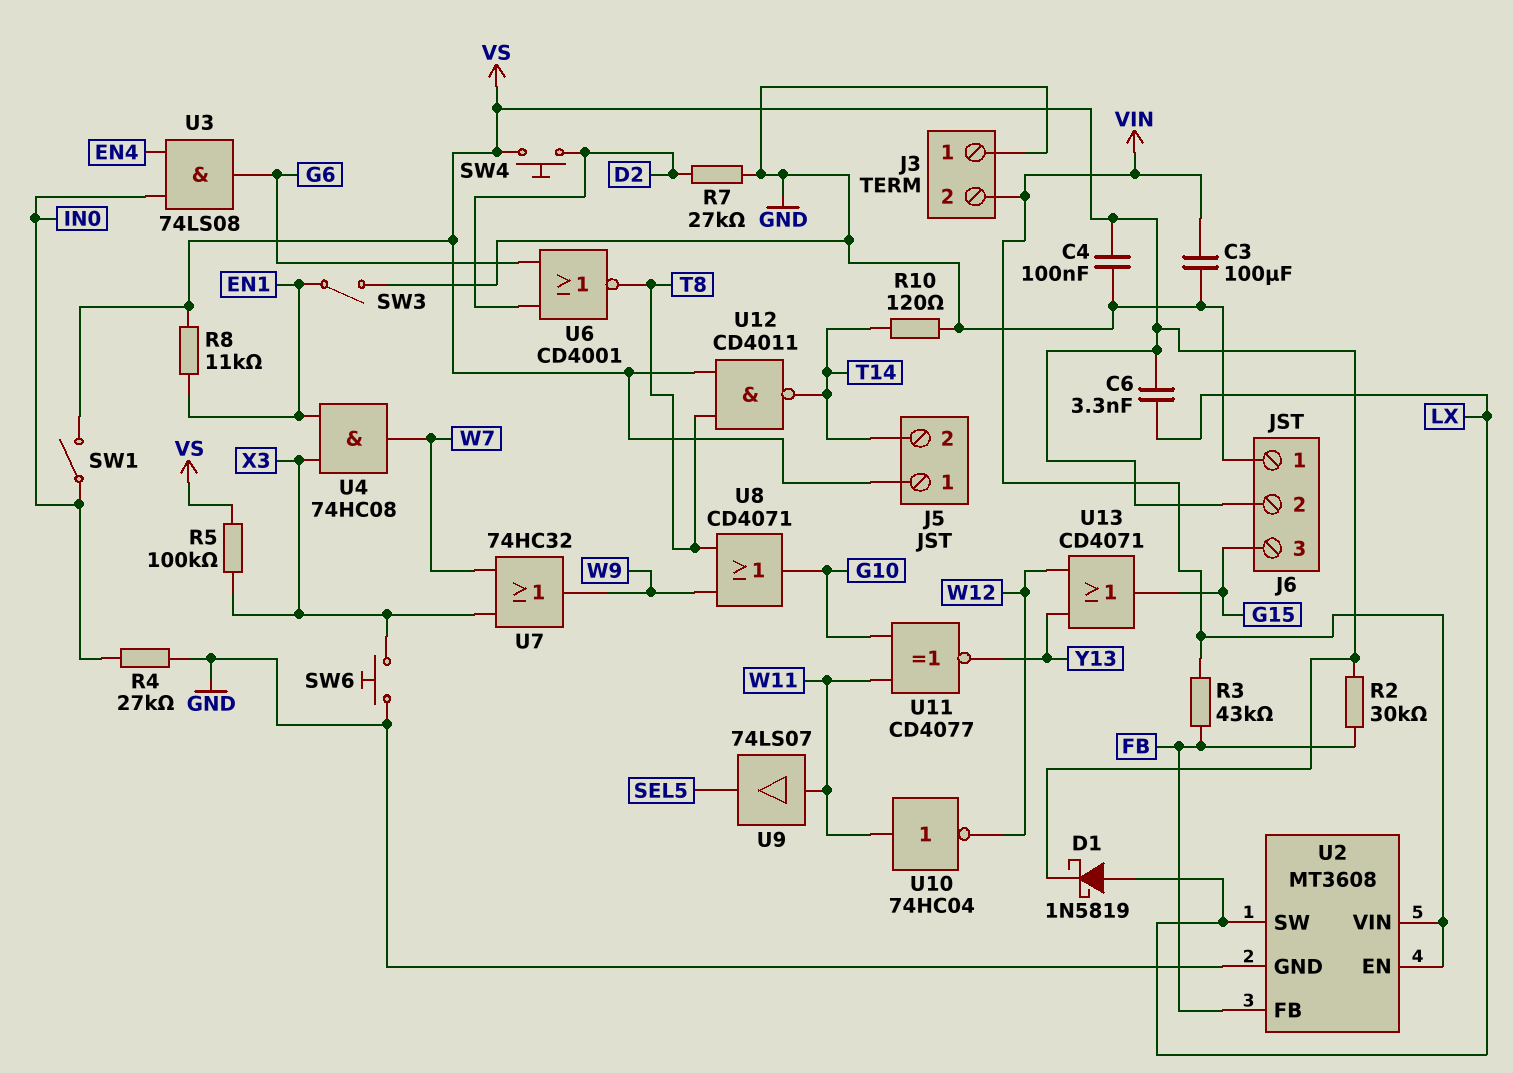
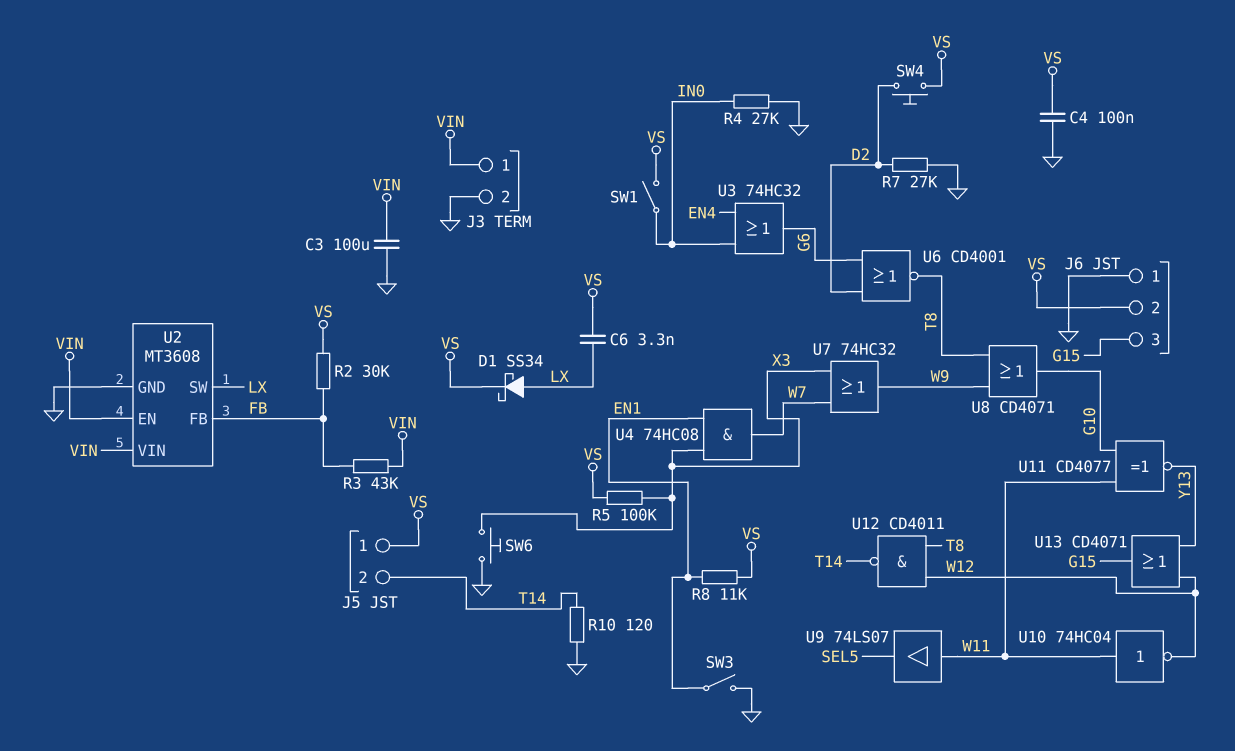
D1: schottky 1N5819 (A LX, K VS) -> schottky SS34 (A LX, K VS)
J3 pin 1: GND -> VIN
J3 pin 2: VIN -> GND
U3: AND 74LS08 (in EN4, in IN0, out G6) -> OR 74HC32 (in EN4, in IN0, out G6)
U12: NAND CD4011 (in T8, in VS, out T14) -> NAND CD4011 (in T8, in W12, out T14)

